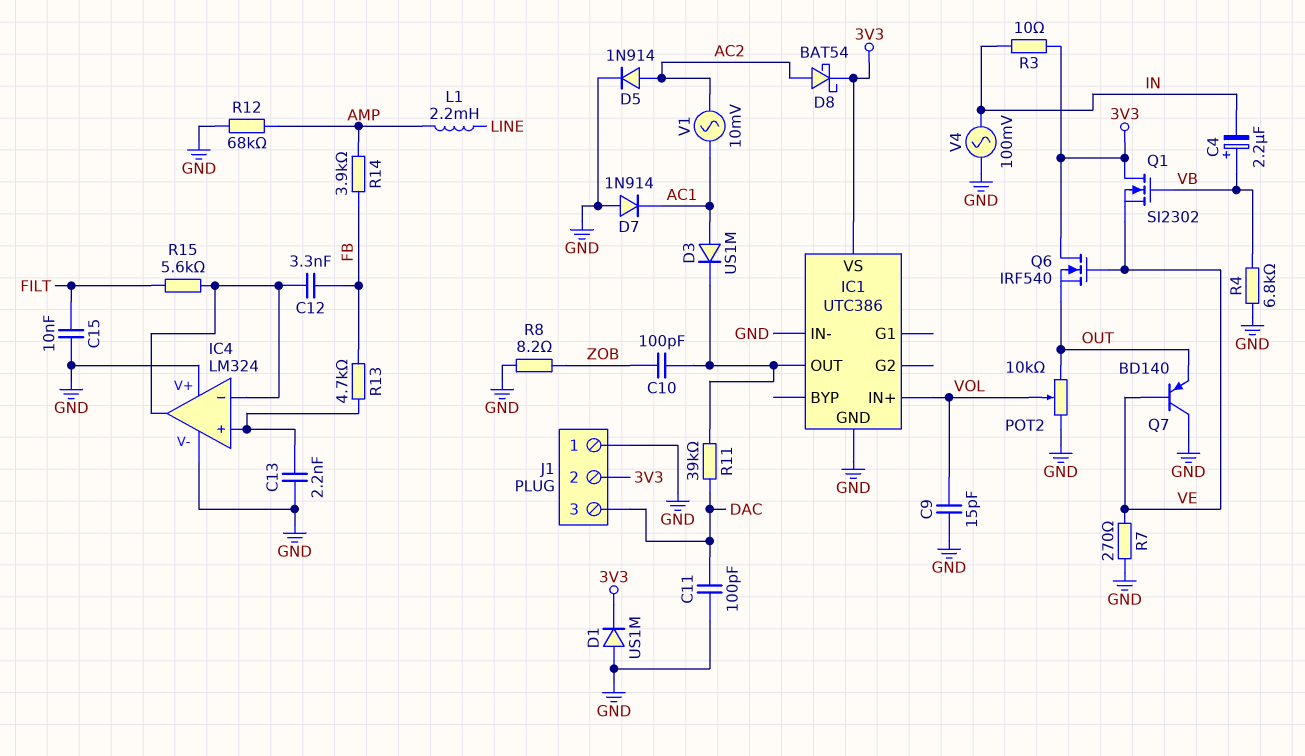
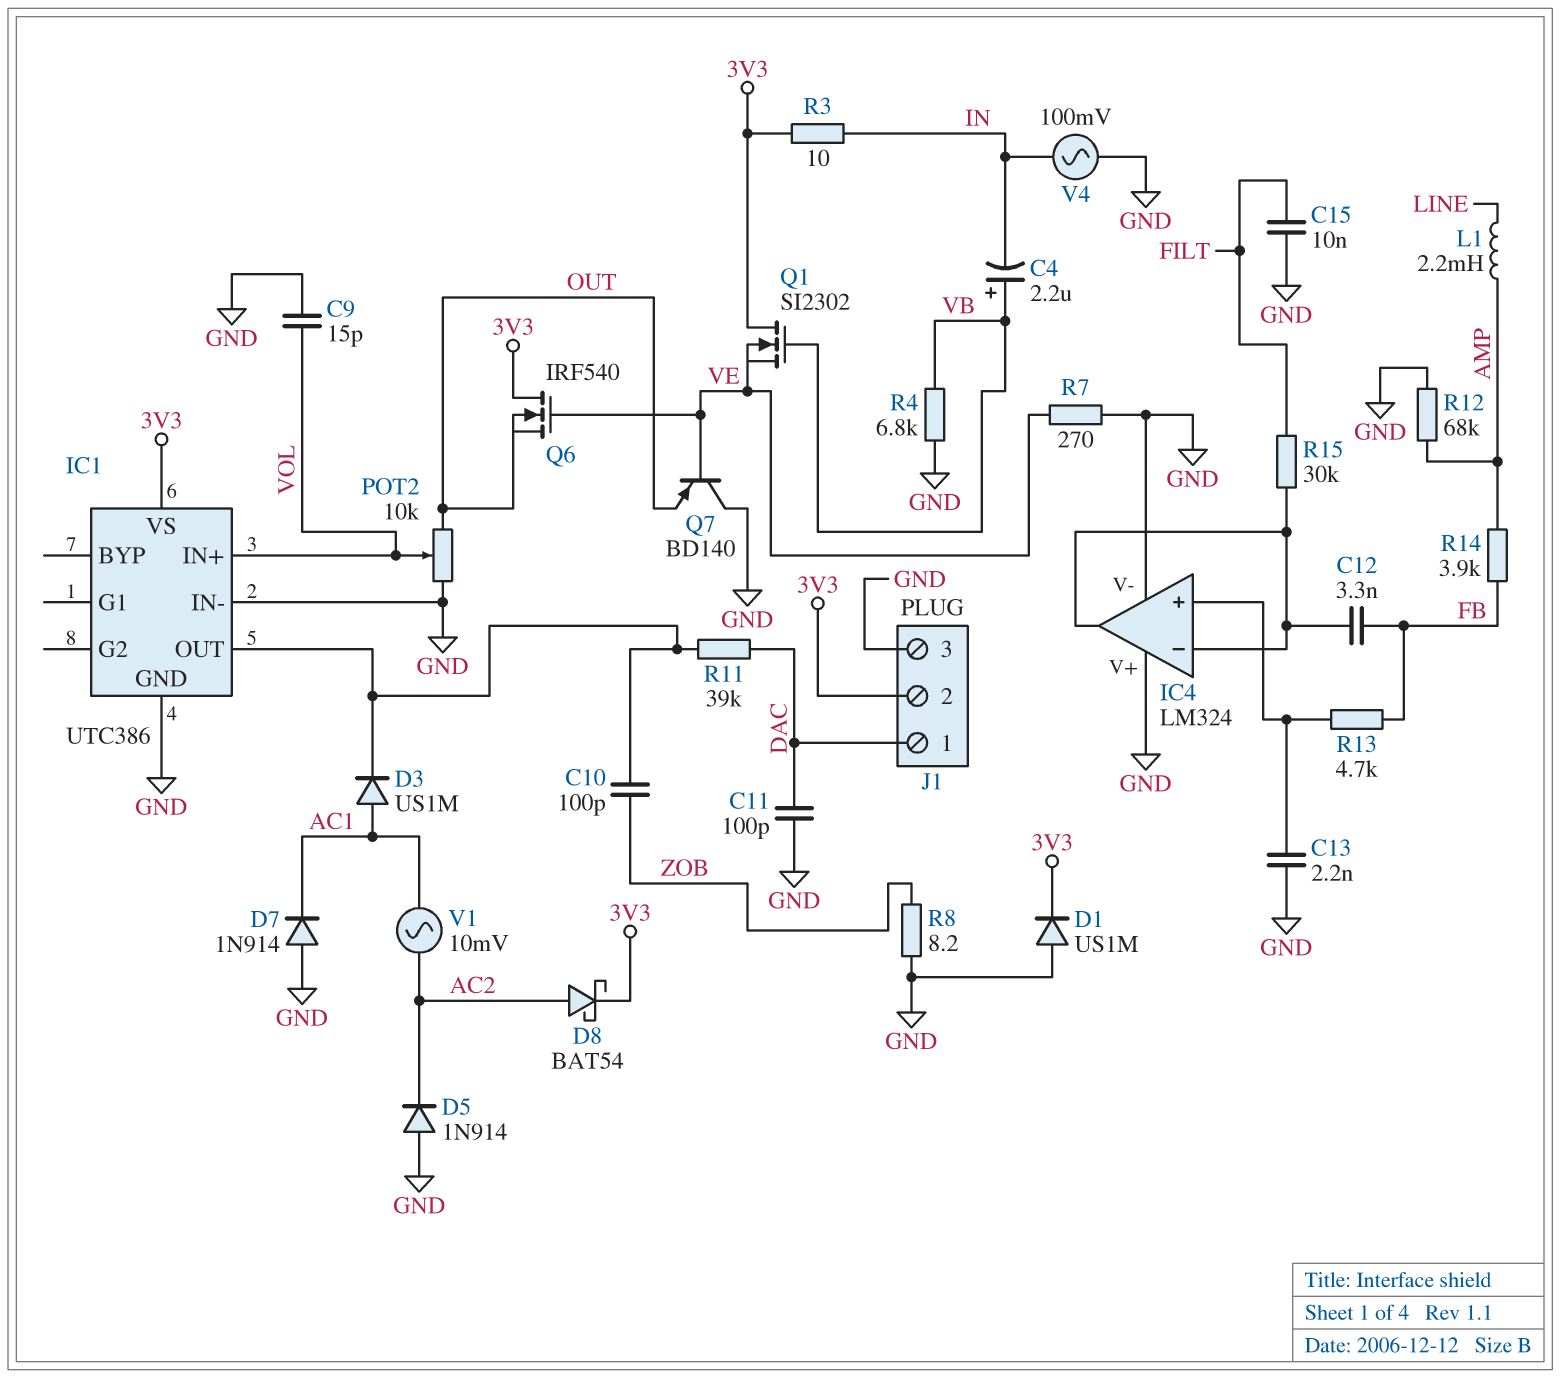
D5: diode 1N914 (A AC2, K GND) -> diode 1N914 (A GND, K AC2)
J1 pin 1: GND -> DAC
J1 pin 3: DAC -> GND
R15: 5.6k (FILT, IC4/in-) -> 30k (FILT, IC4/in-)

